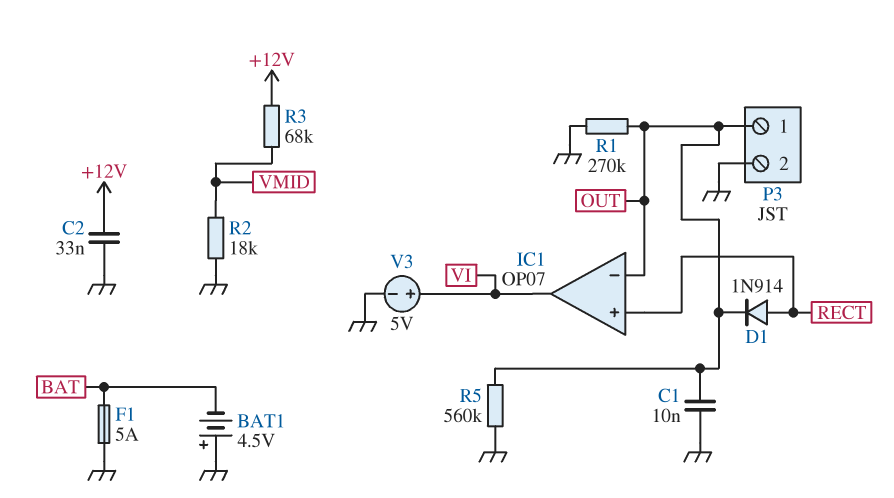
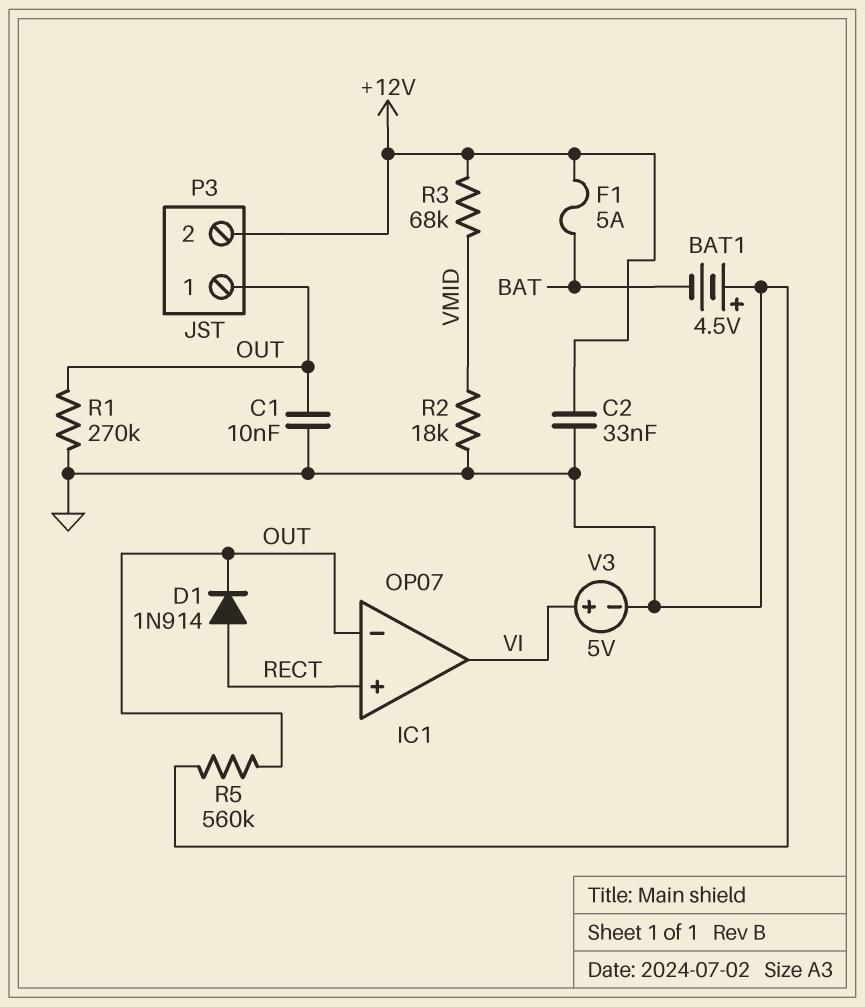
F1: 5A (BAT, GND) -> 5A (+12V, BAT)
P3 pin 2: GND -> +12V

